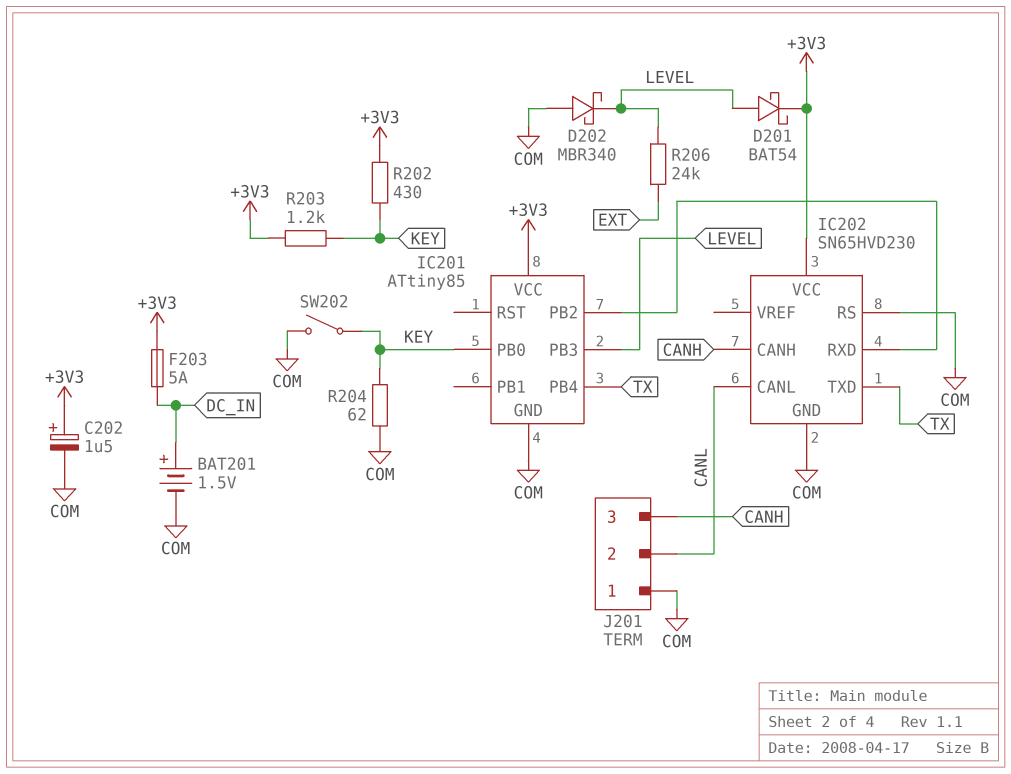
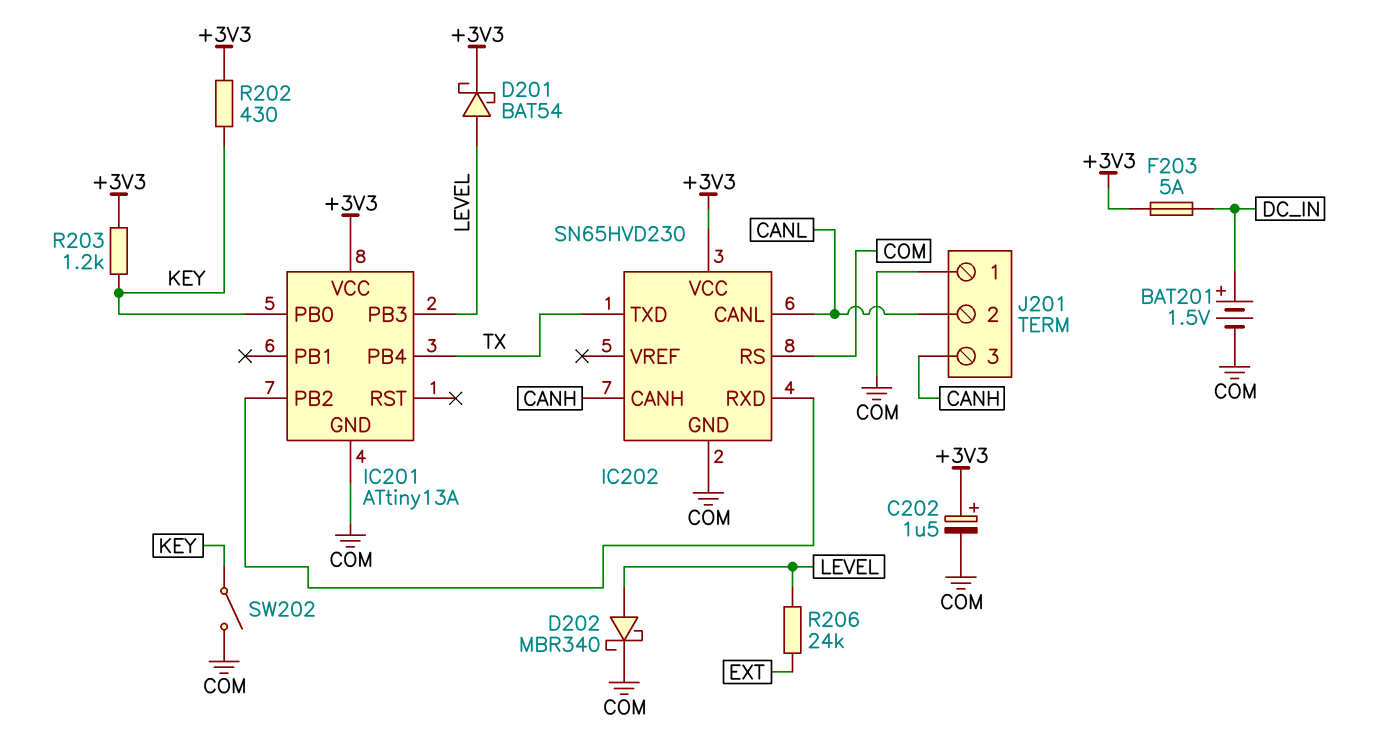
D202: schottky MBR340 (A COM, K LEVEL) -> schottky MBR340 (A LEVEL, K COM)
IC201: ATtiny85 -> ATtiny13A
R204: 62 (COM, KEY) -> none

